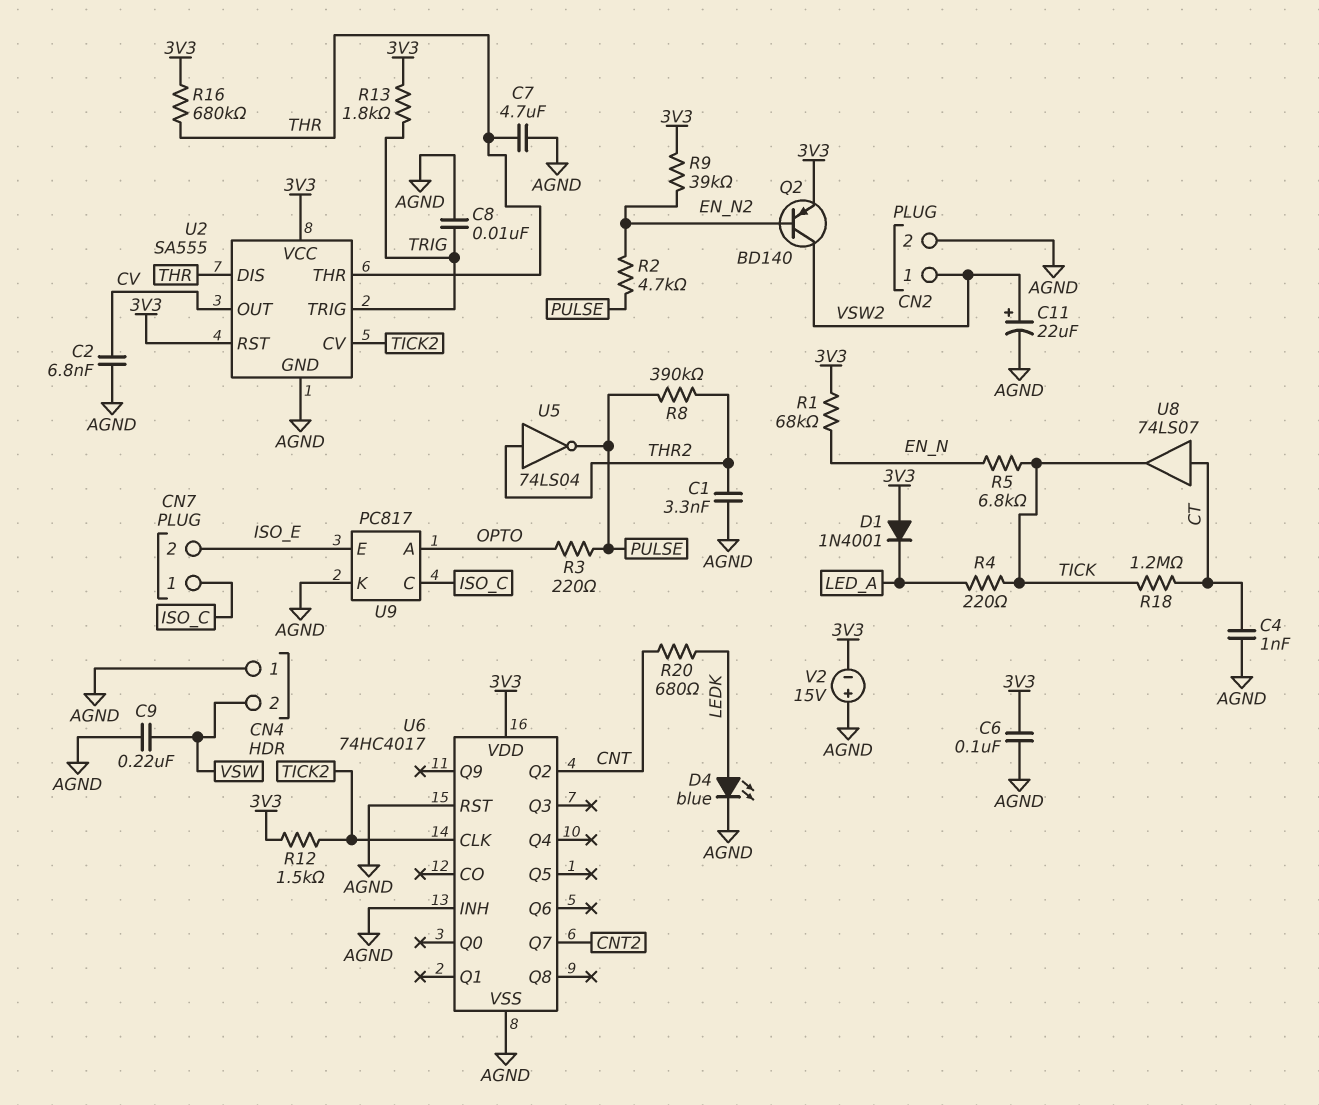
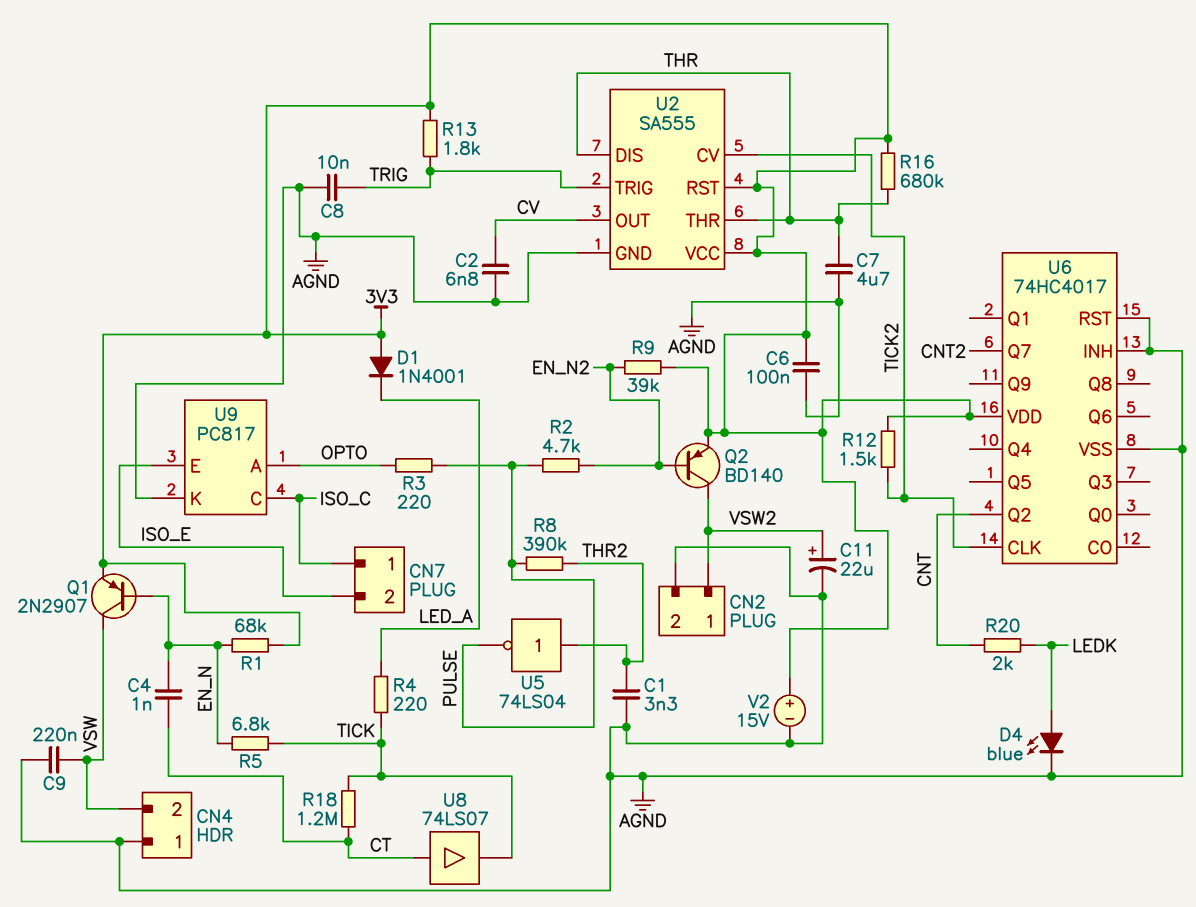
C4: 1nF (AGND, CT) -> 1nF (CT, EN_N)
Q1: none -> PNP 2N2907 (B EN_N, C VSW, E 3V3)
R20: 680 (CNT, LEDK) -> 2k (CNT, LEDK)
V2: 15V (plus AGND, minus 3V3) -> 15V (plus 3V3, minus AGND)

